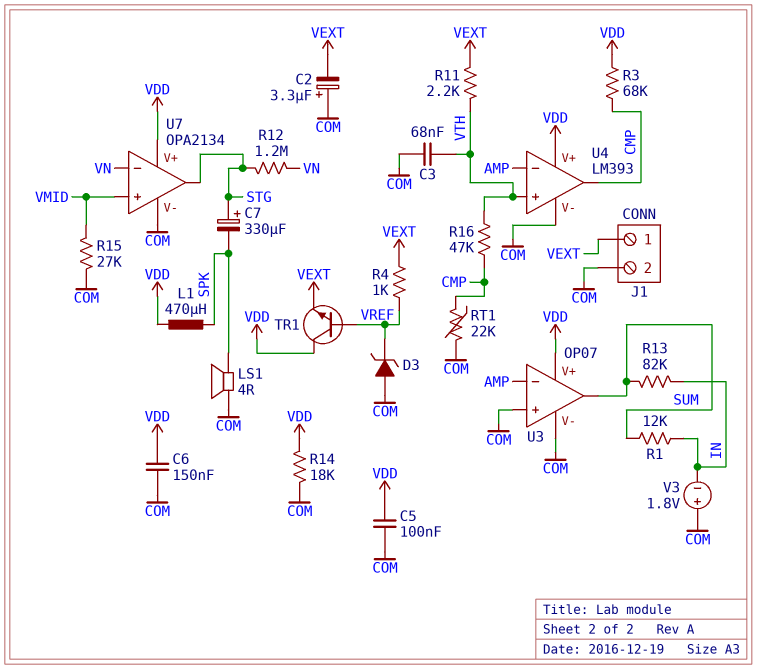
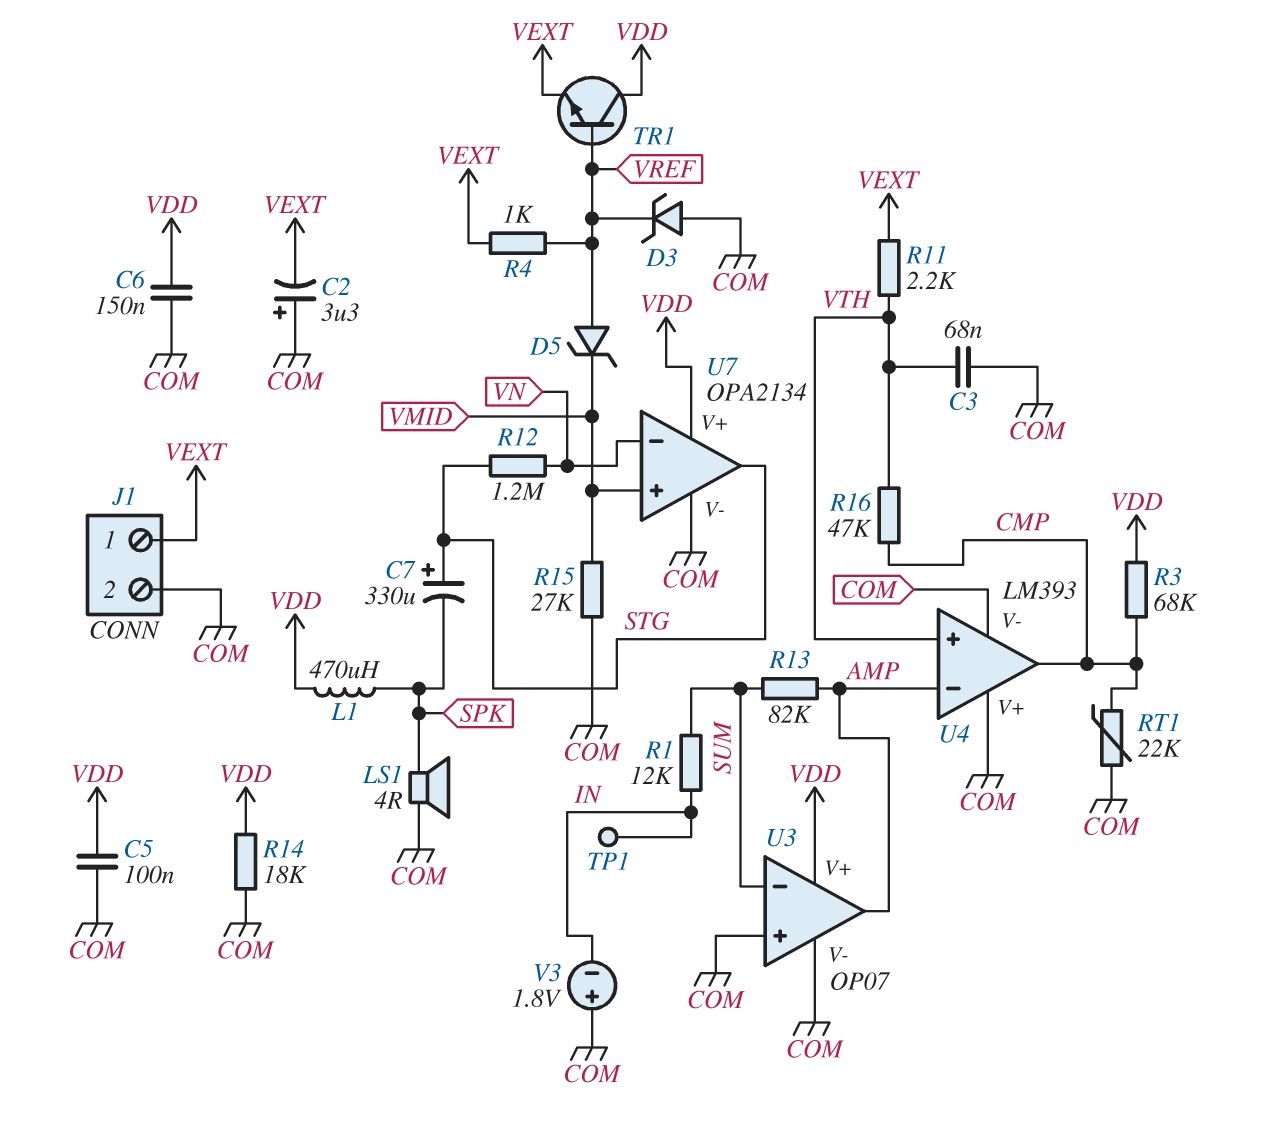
D5: none -> zener (A VREF, K VMID)
R13: 82k (IN, SUM) -> 82k (AMP, SUM)
TP1: none -> test point (IN)
U3 pin in-: AMP -> SUM
U3 pin out: SUM -> AMP
U4 pin V+: VDD -> COM

